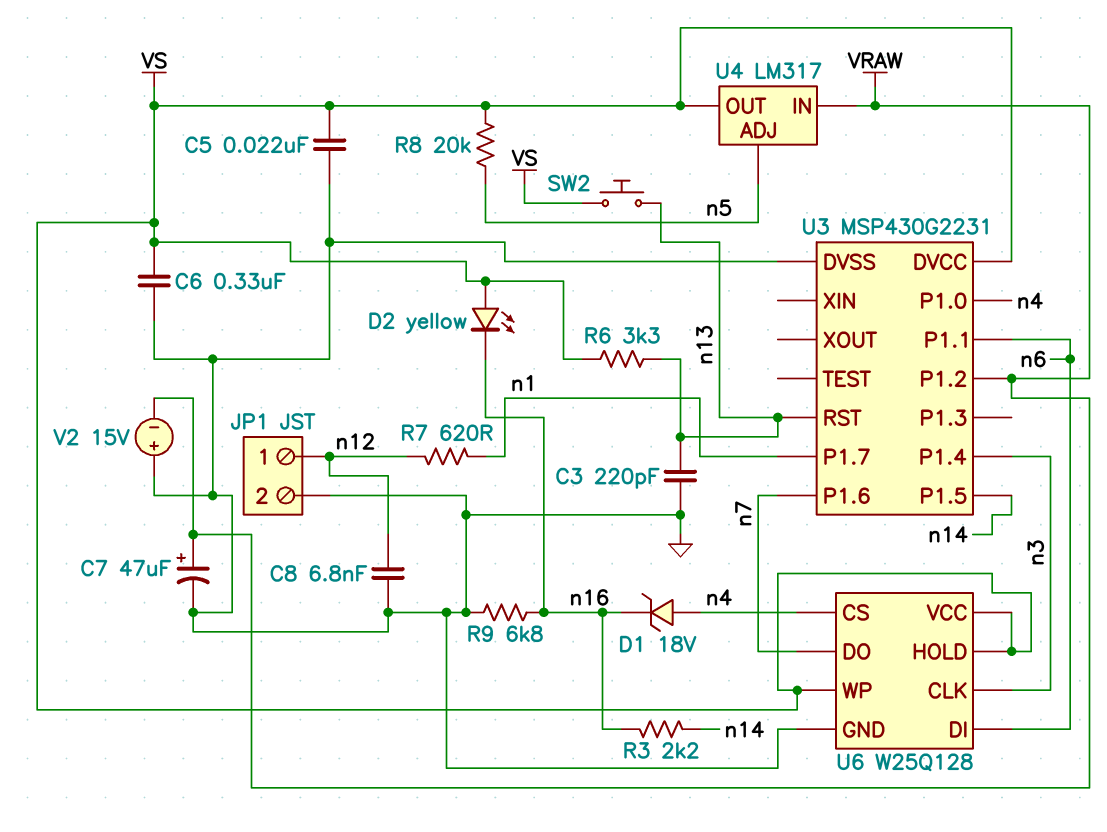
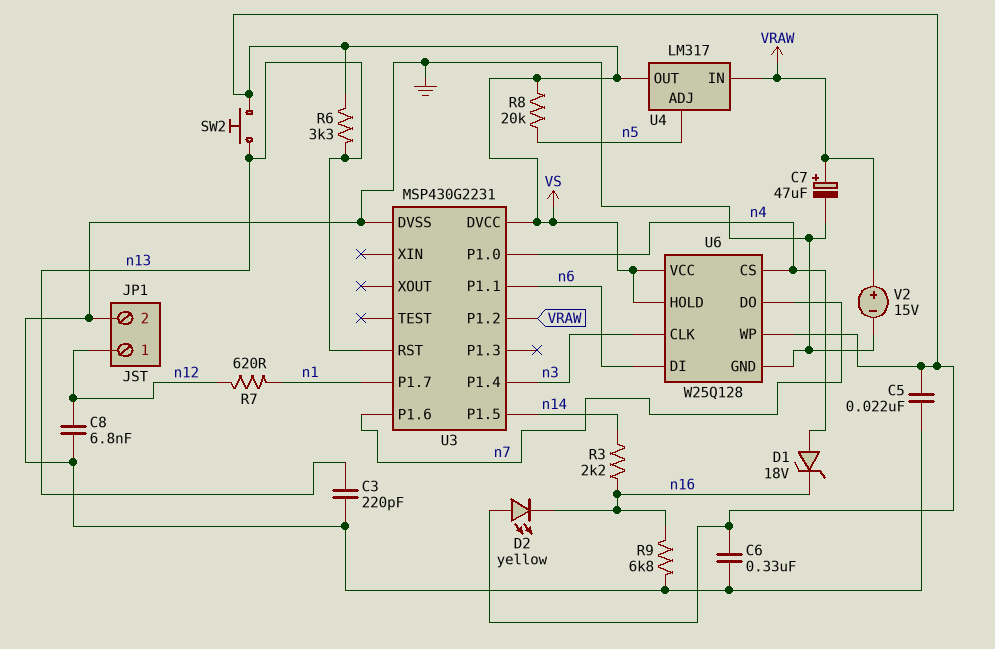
V2: 15V (plus GND, minus VRAW) -> 15V (plus VRAW, minus GND)

